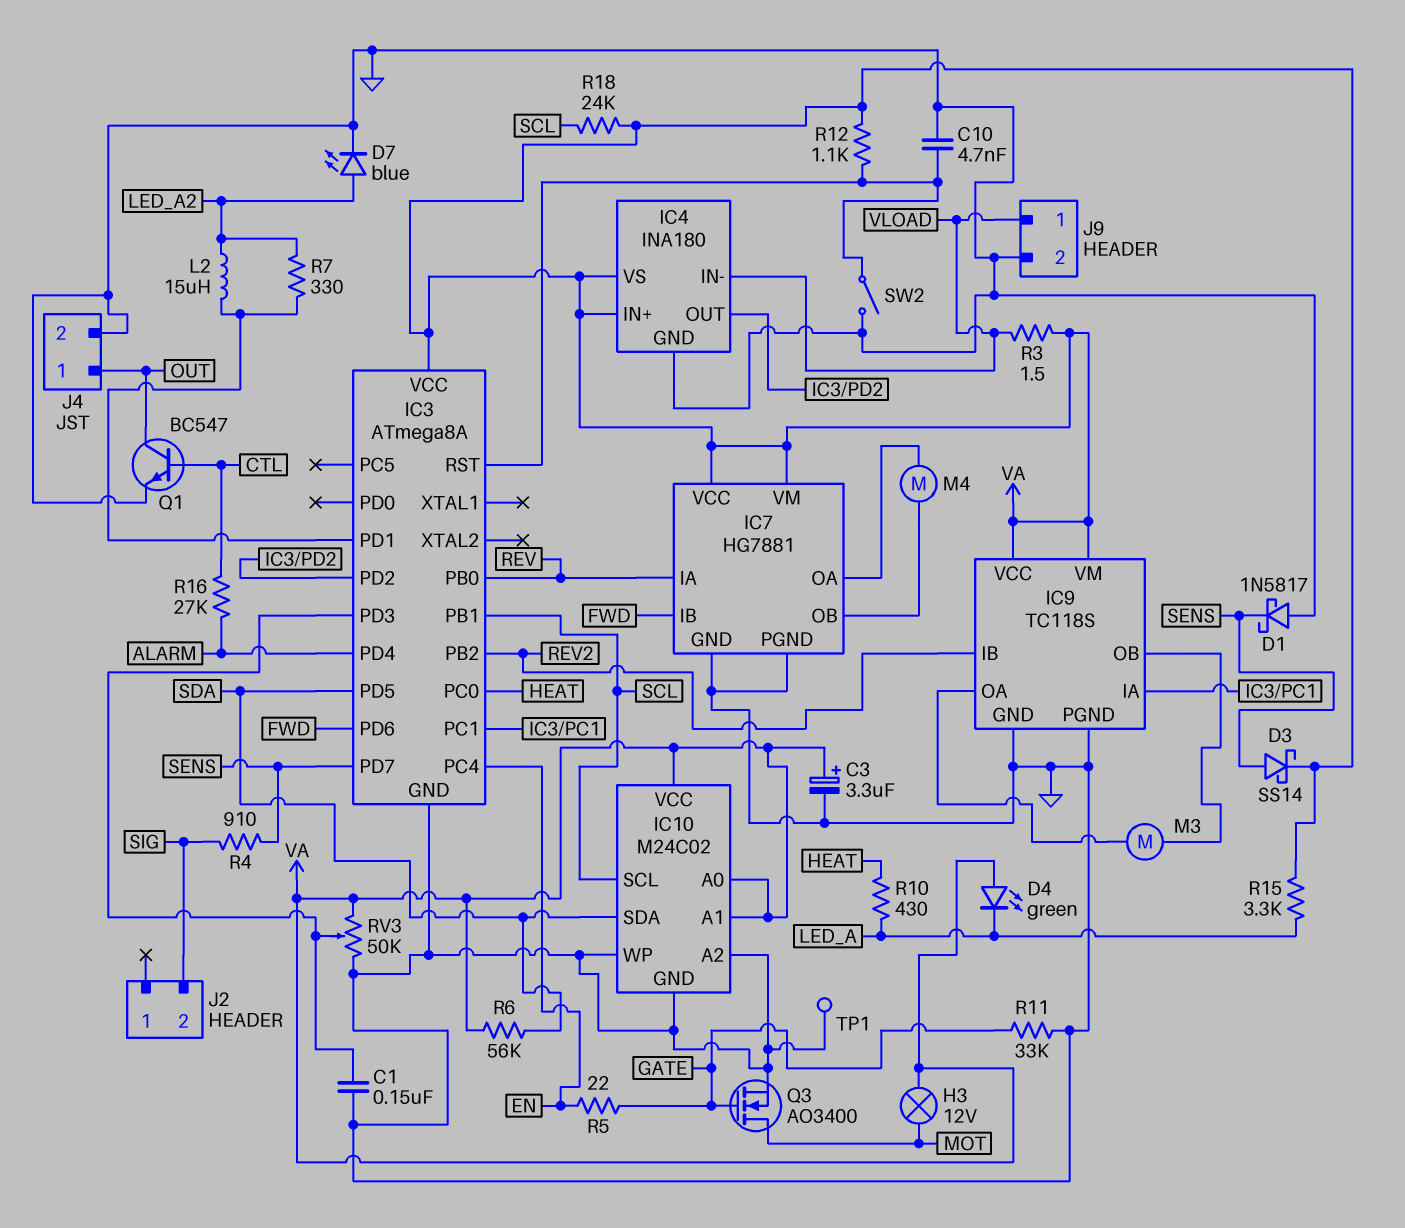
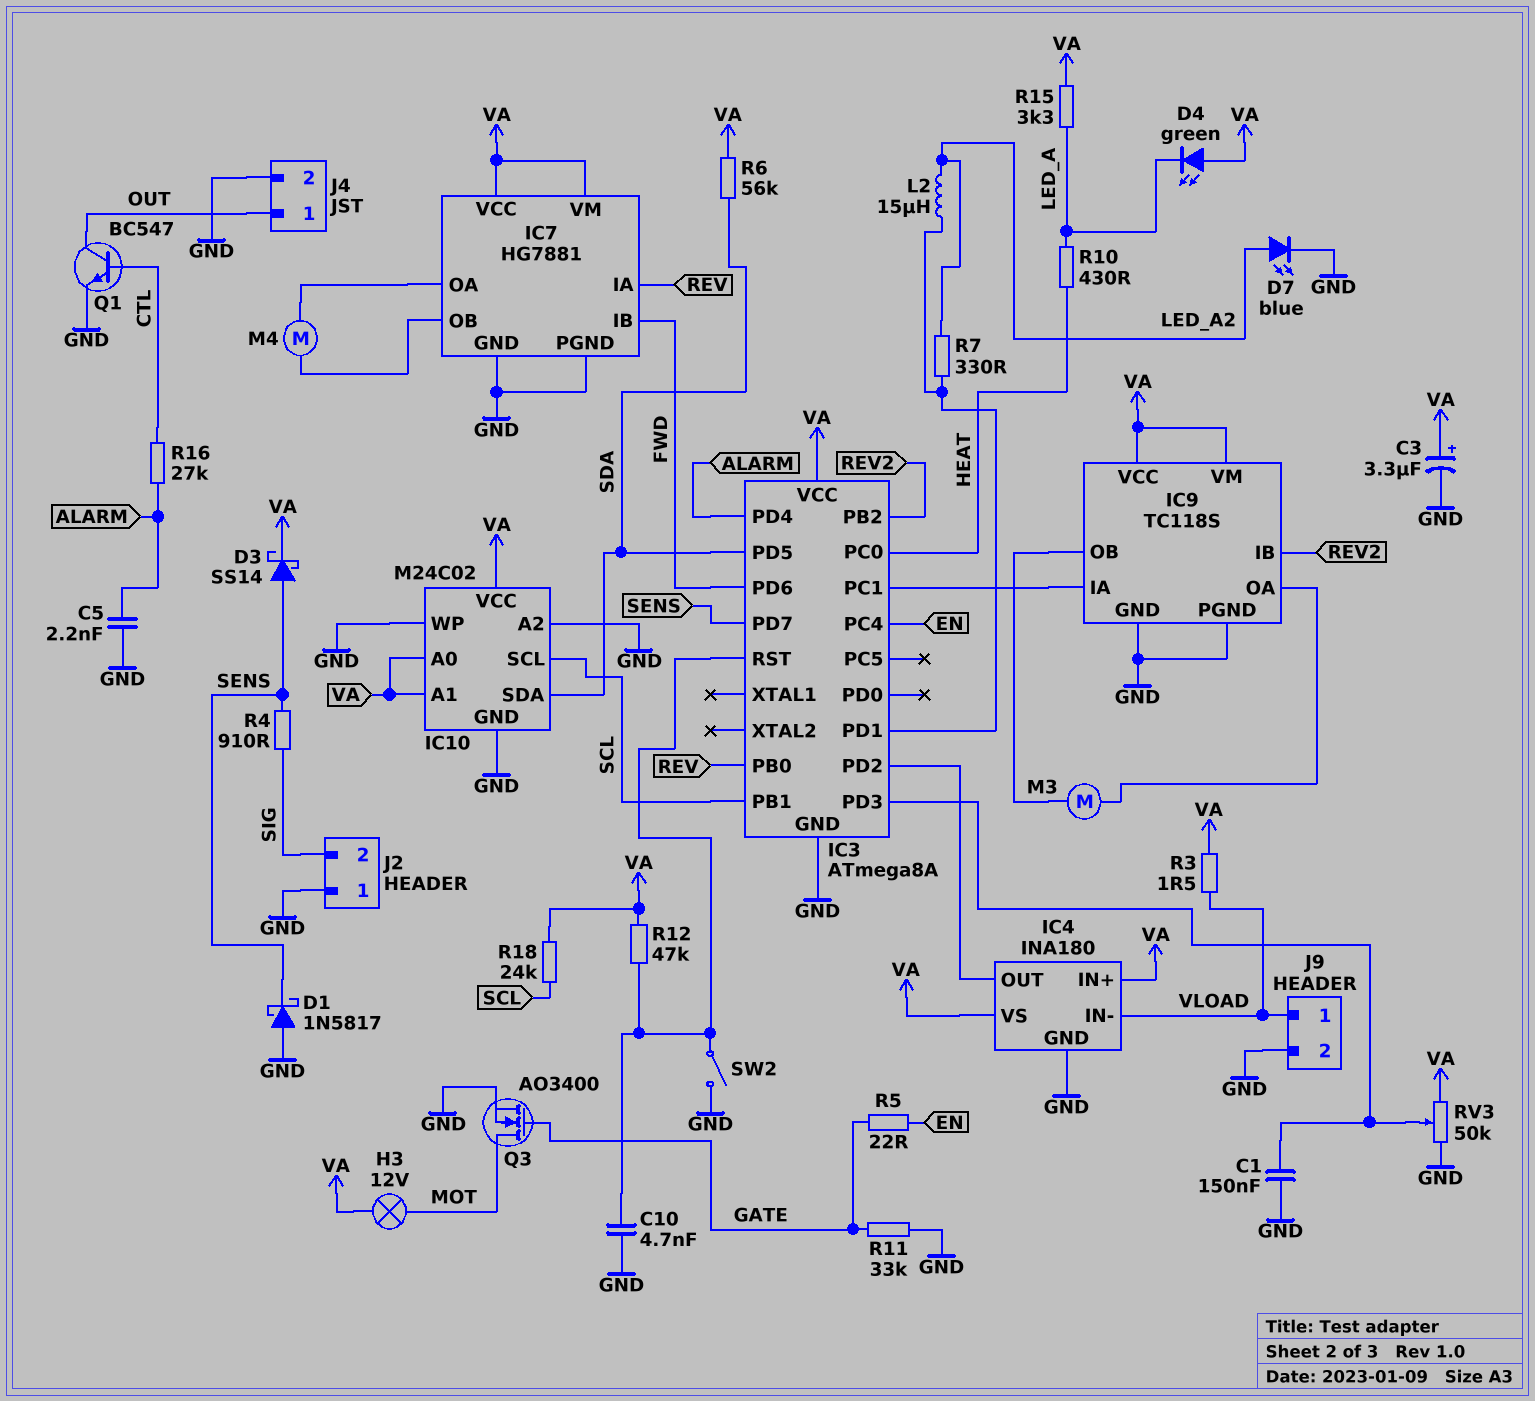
C5: none -> 2.2nF (ALARM, GND)
J2 pin 1: none -> GND
R12: 1.1k (IC3/RST, VA) -> 47k (IC3/RST, VA)
TP1: test point (GND) -> none

